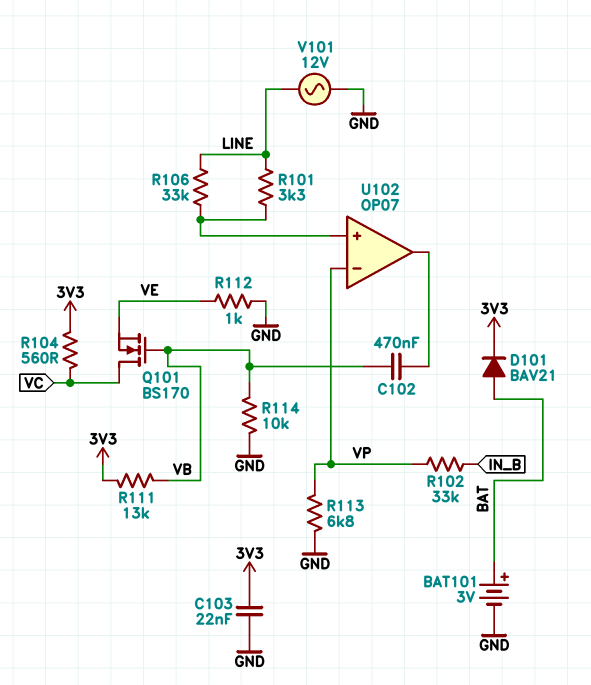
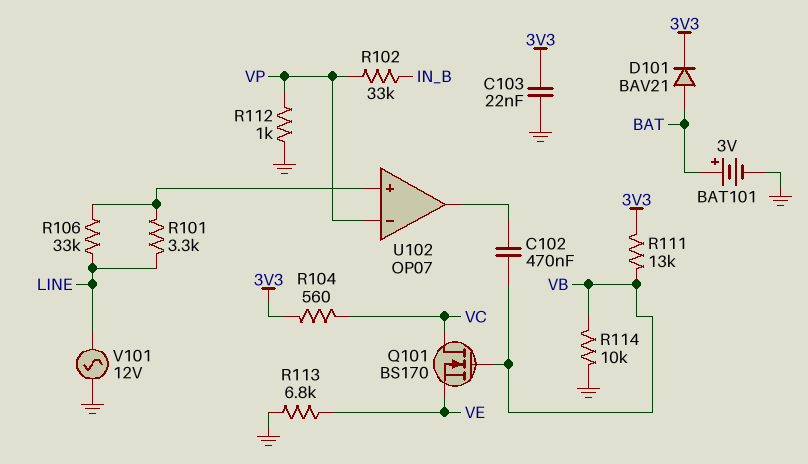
R112: 1k (GND, VE) -> 1k (GND, VP)
R113: 6.8k (GND, VP) -> 6.8k (GND, VE)

